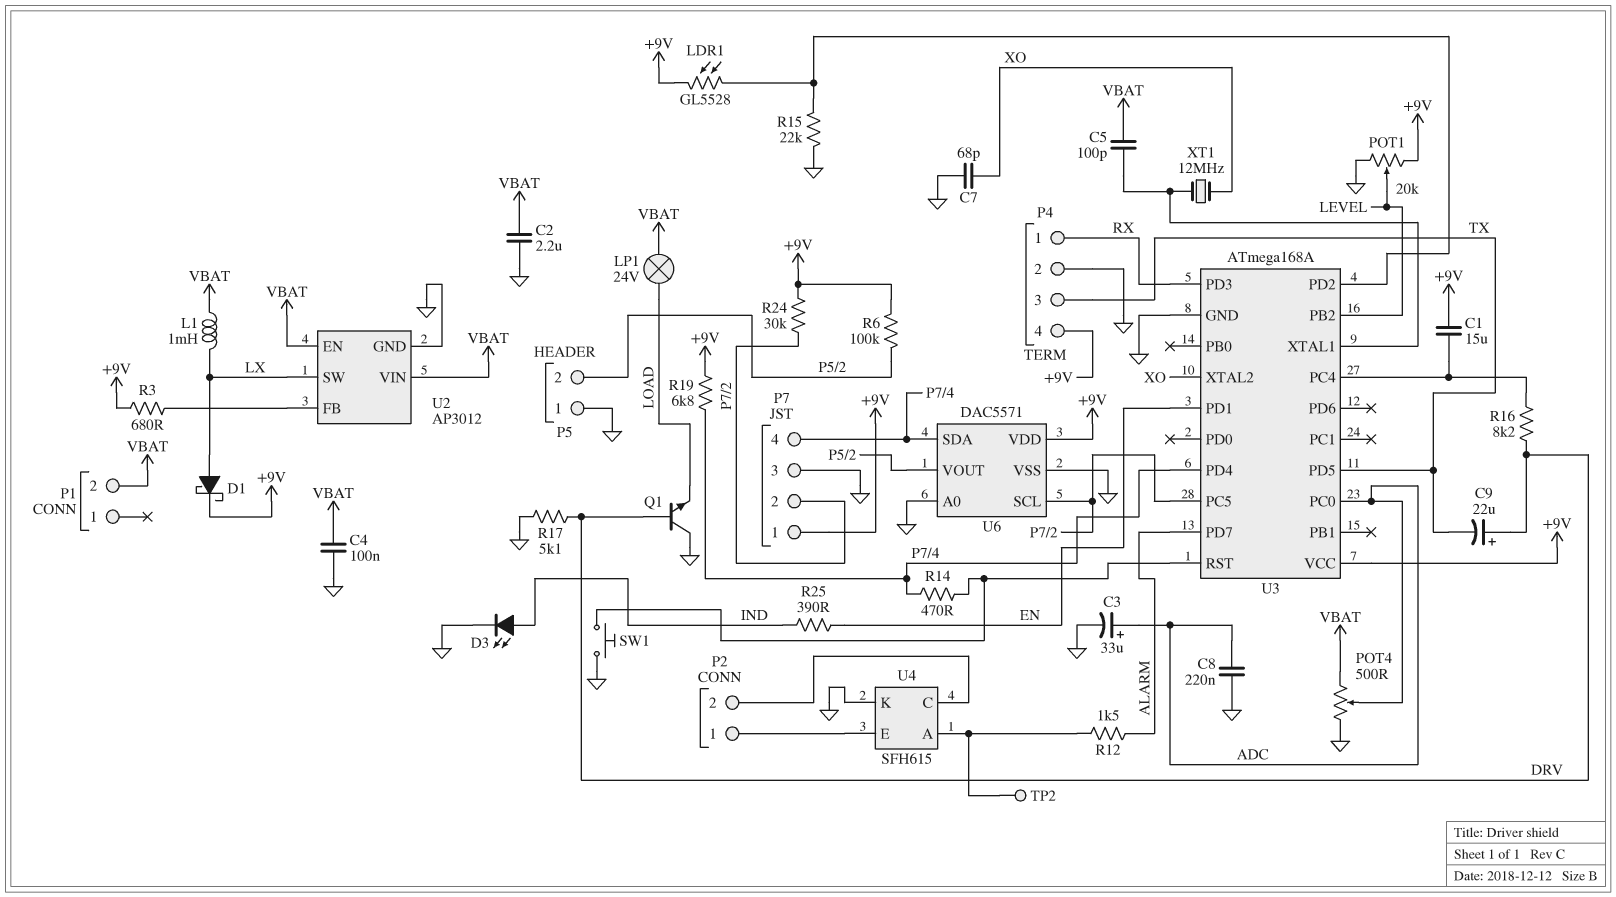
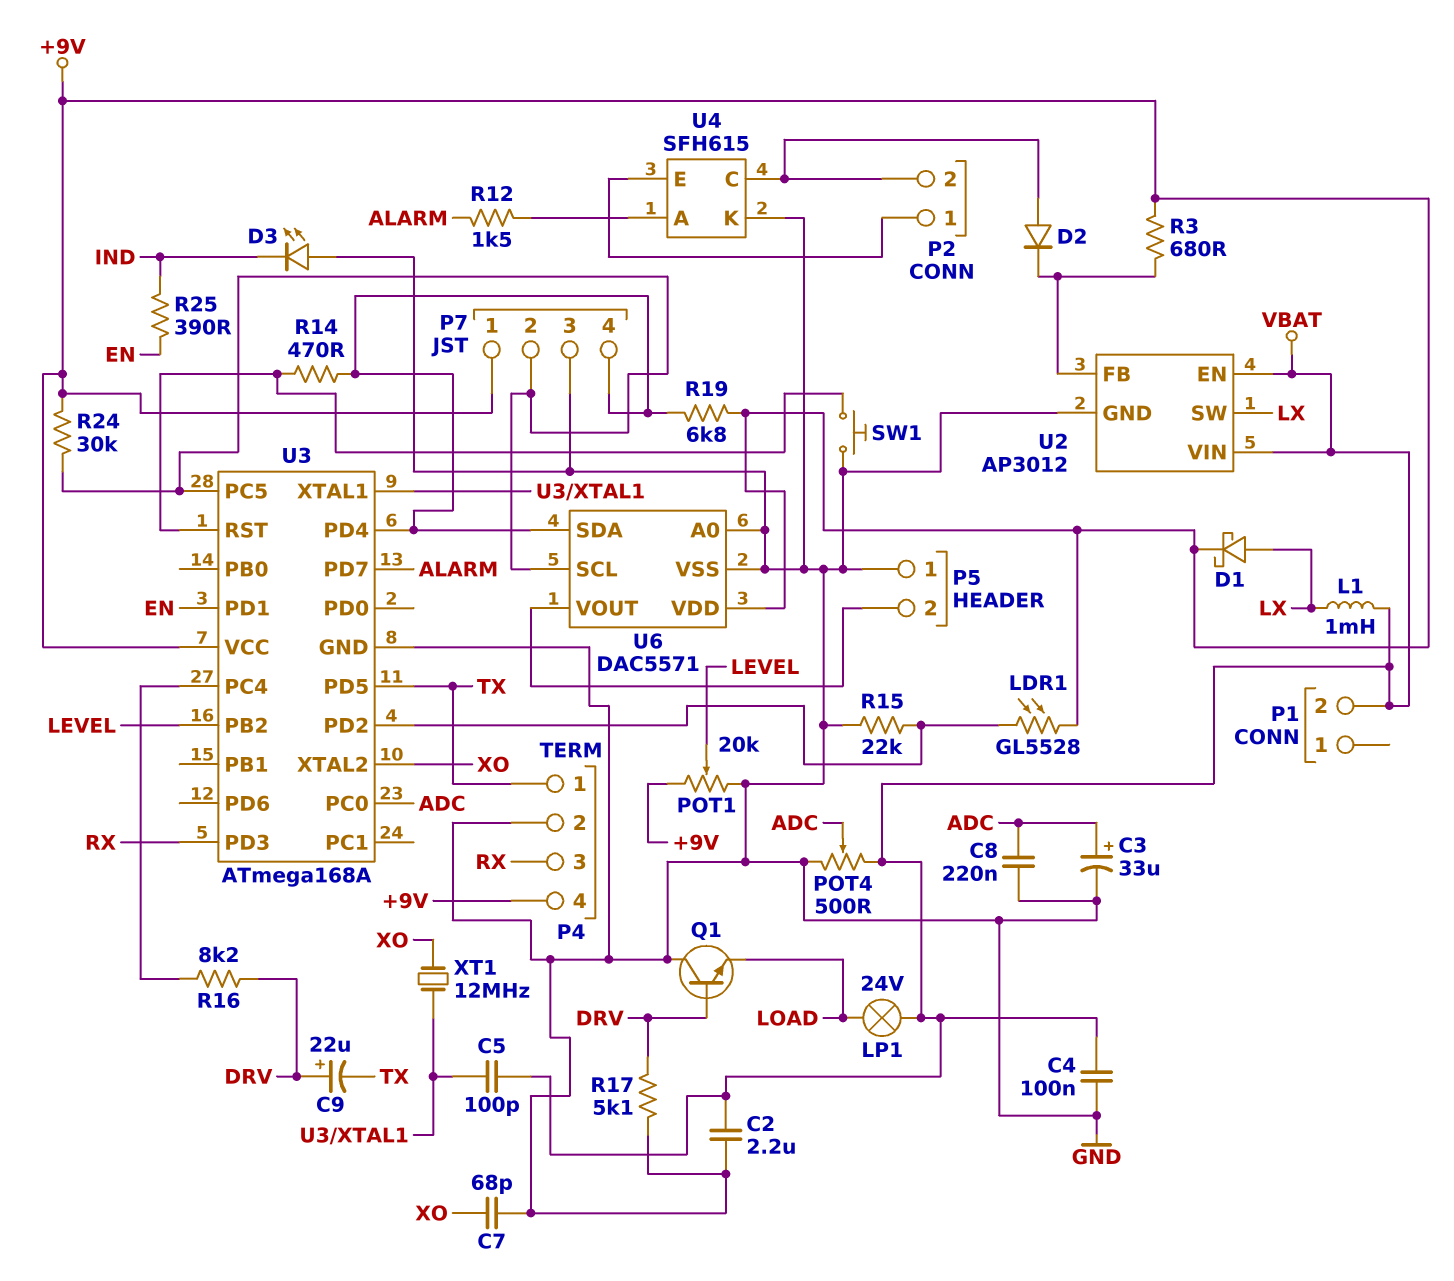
C1: 15uF (+9V, U3/PC4) -> none
D2: none -> diode (A P2/2, K U2/FB)
D3: LED (A IND, K GND) -> LED (A GND, K IND)
P4 pin 1: RX -> TX
P4 pin 3: TX -> RX
R6: 100k (+9V, P5/2) -> none
TP2: test point (U4/A) -> none

